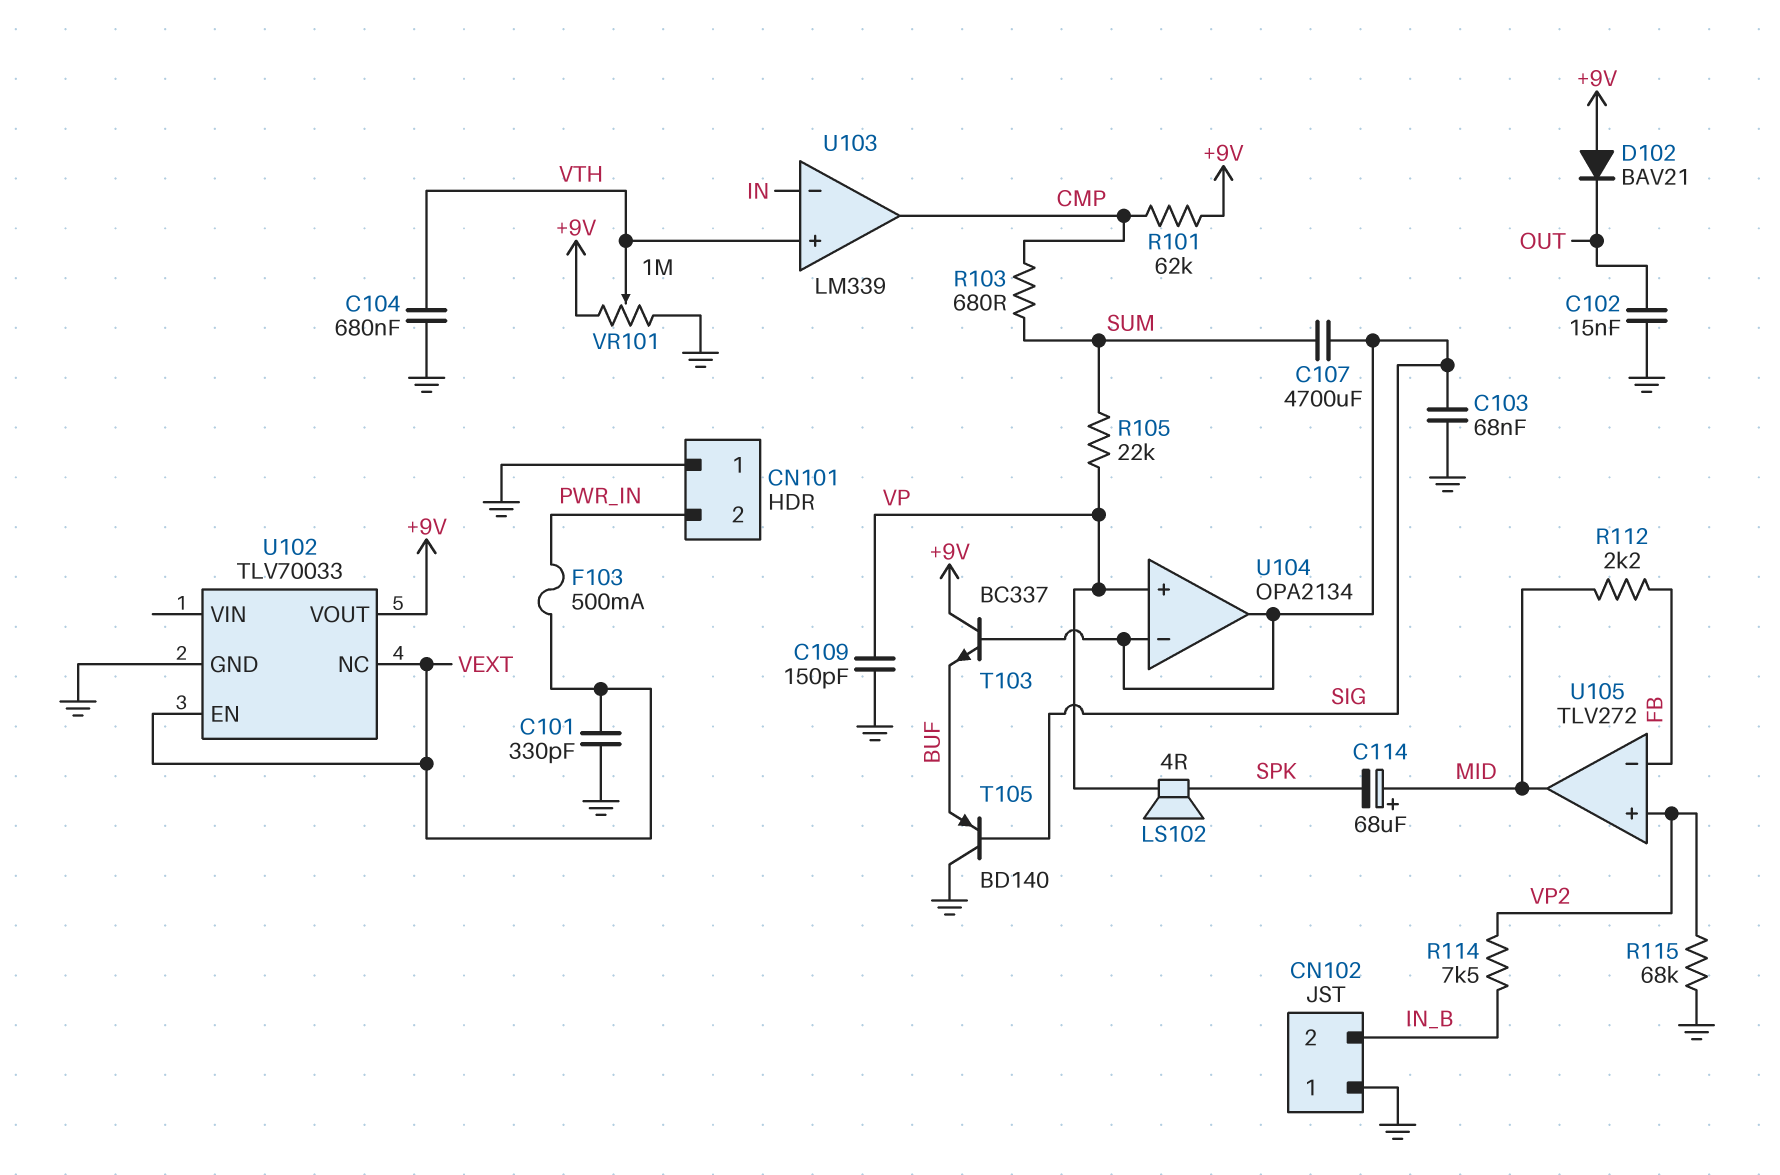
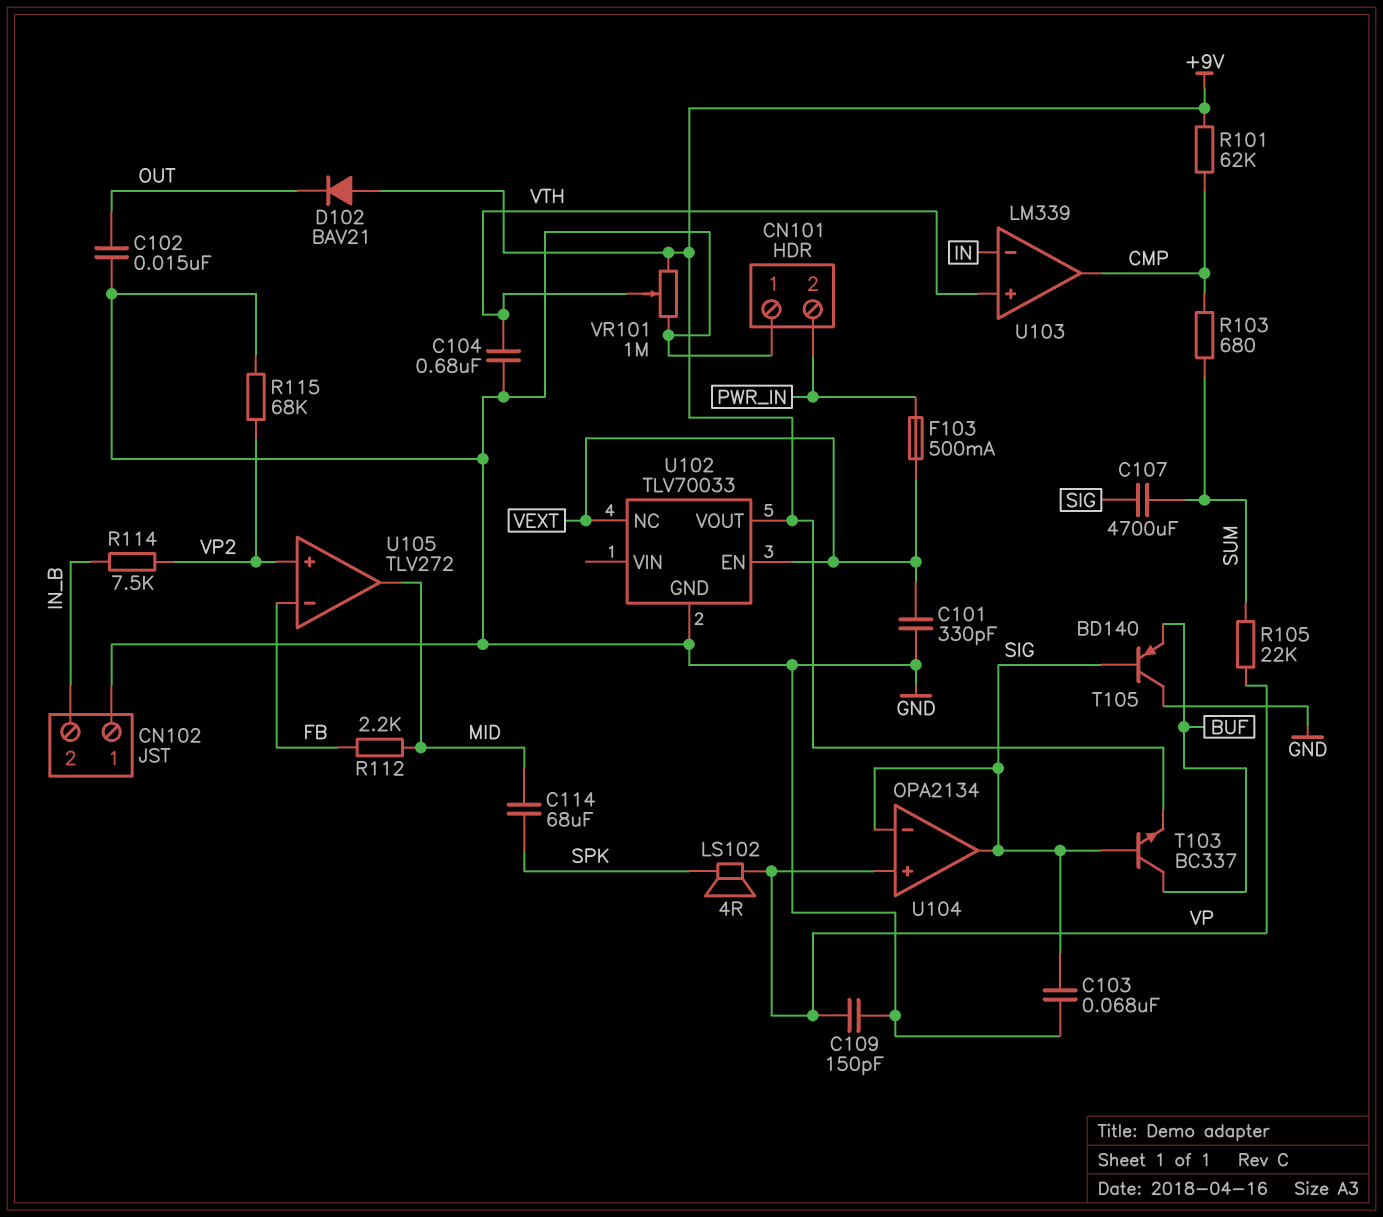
C114: 68uF (plus MID, minus SPK) -> 68uF (MID, SPK)
T103: NPN BC337 (B SIG, C +9V, E BUF) -> NPN BC337 (B SIG, C BUF, E +9V)

